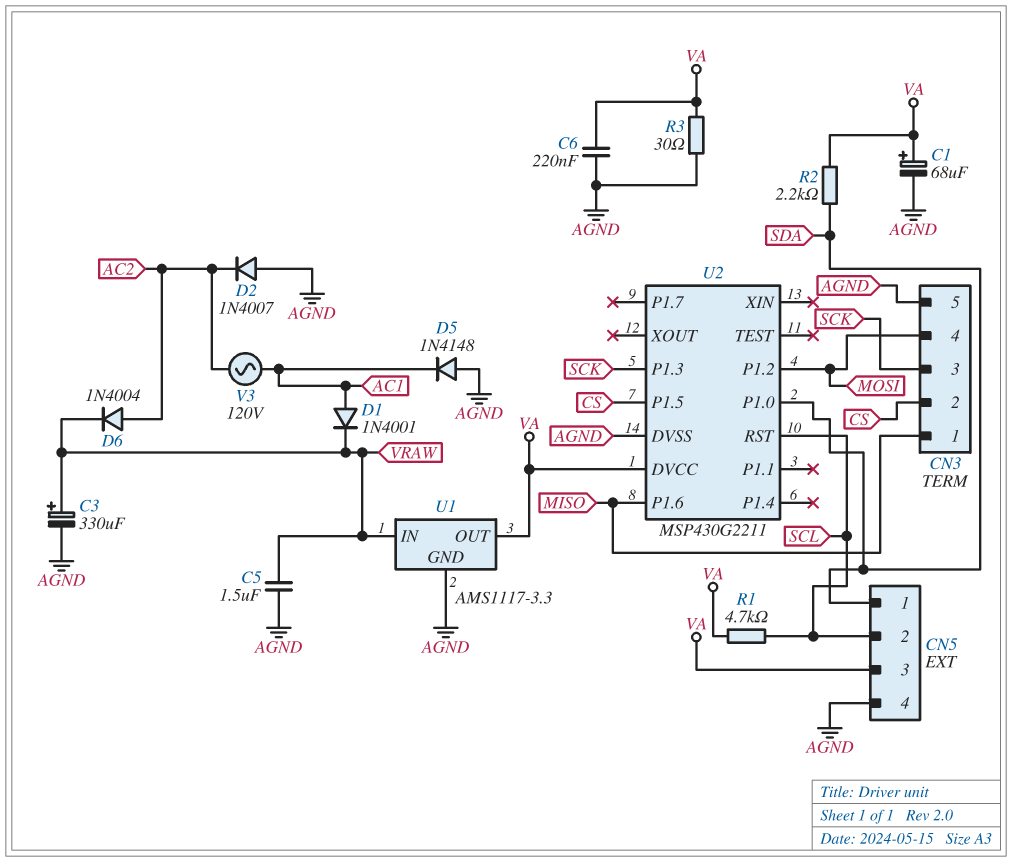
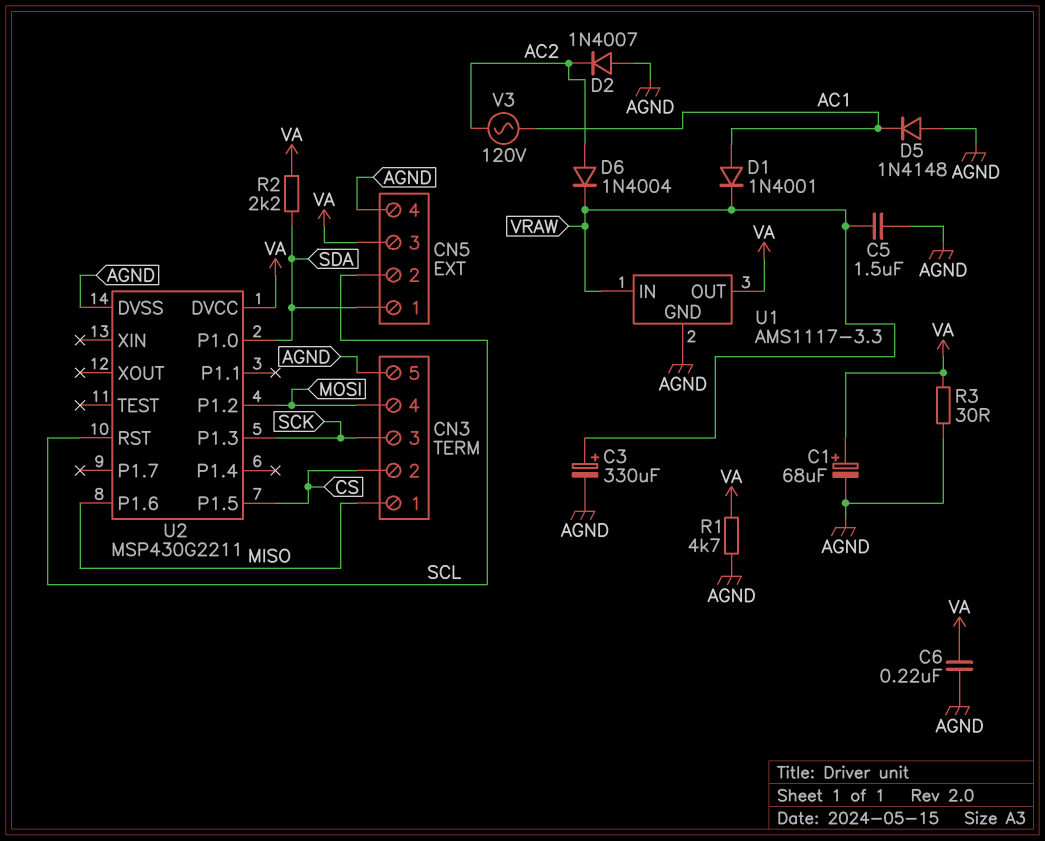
R1: 4.7k (SCL, VA) -> 4.7k (AGND, VA)

